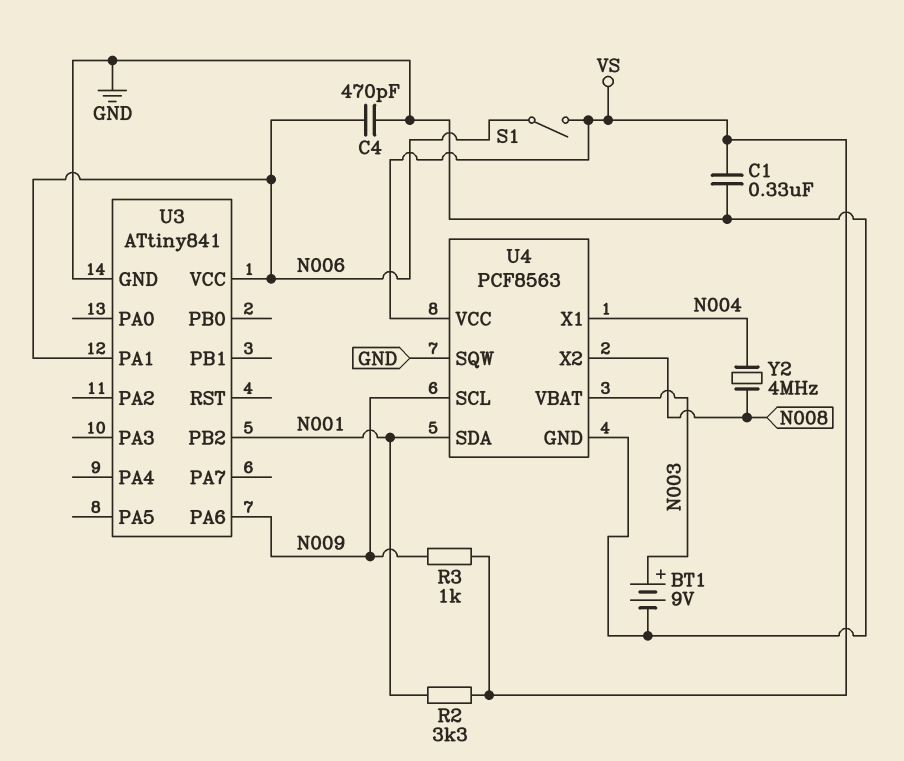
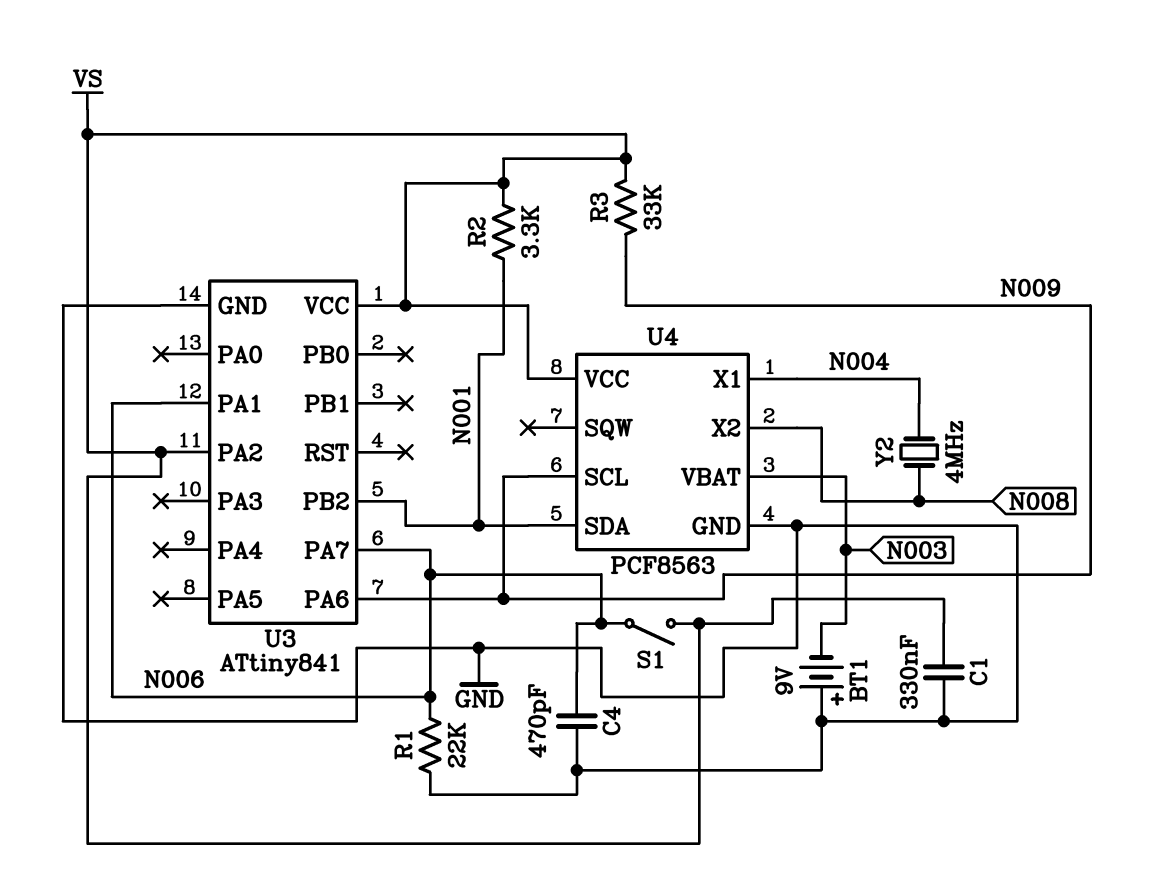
BT1: 9V (plus N003, minus GND) -> 9V (plus GND, minus N003)
R1: none -> 22k (GND, N006)
R3: 1k (N009, VS) -> 33k (N009, VS)
U3 pin PA2: none -> VS
U3 pin PA7: none -> N006
U3 pin VCC: N006 -> VS
U4 pin SQW: GND -> none

